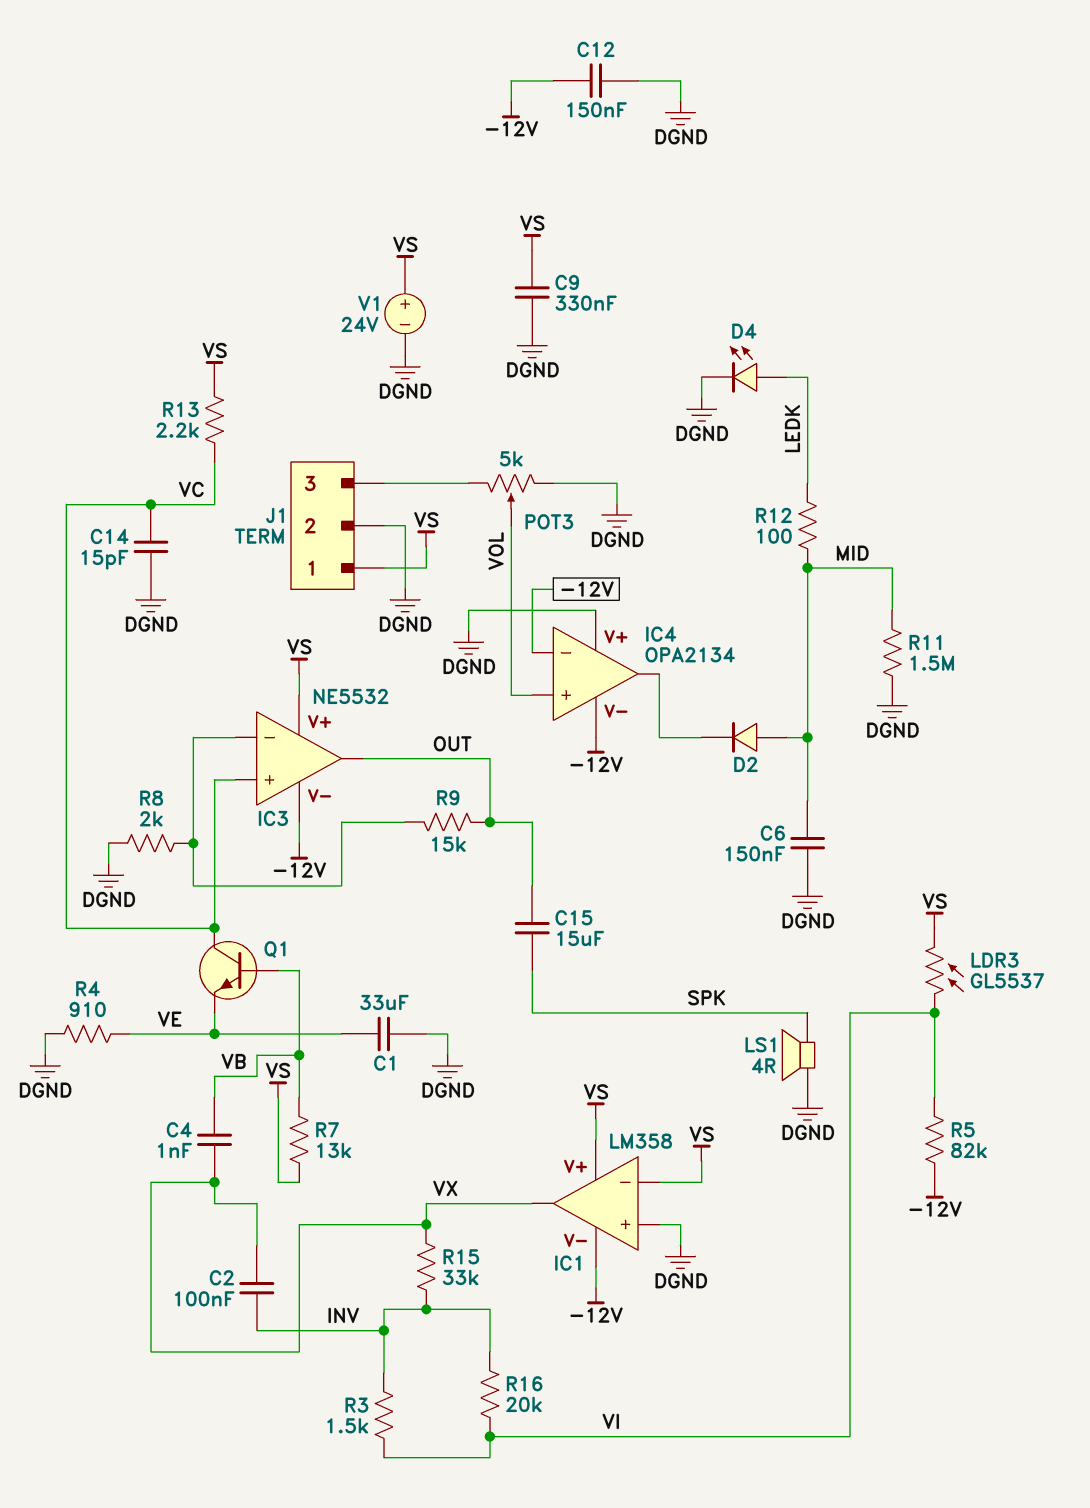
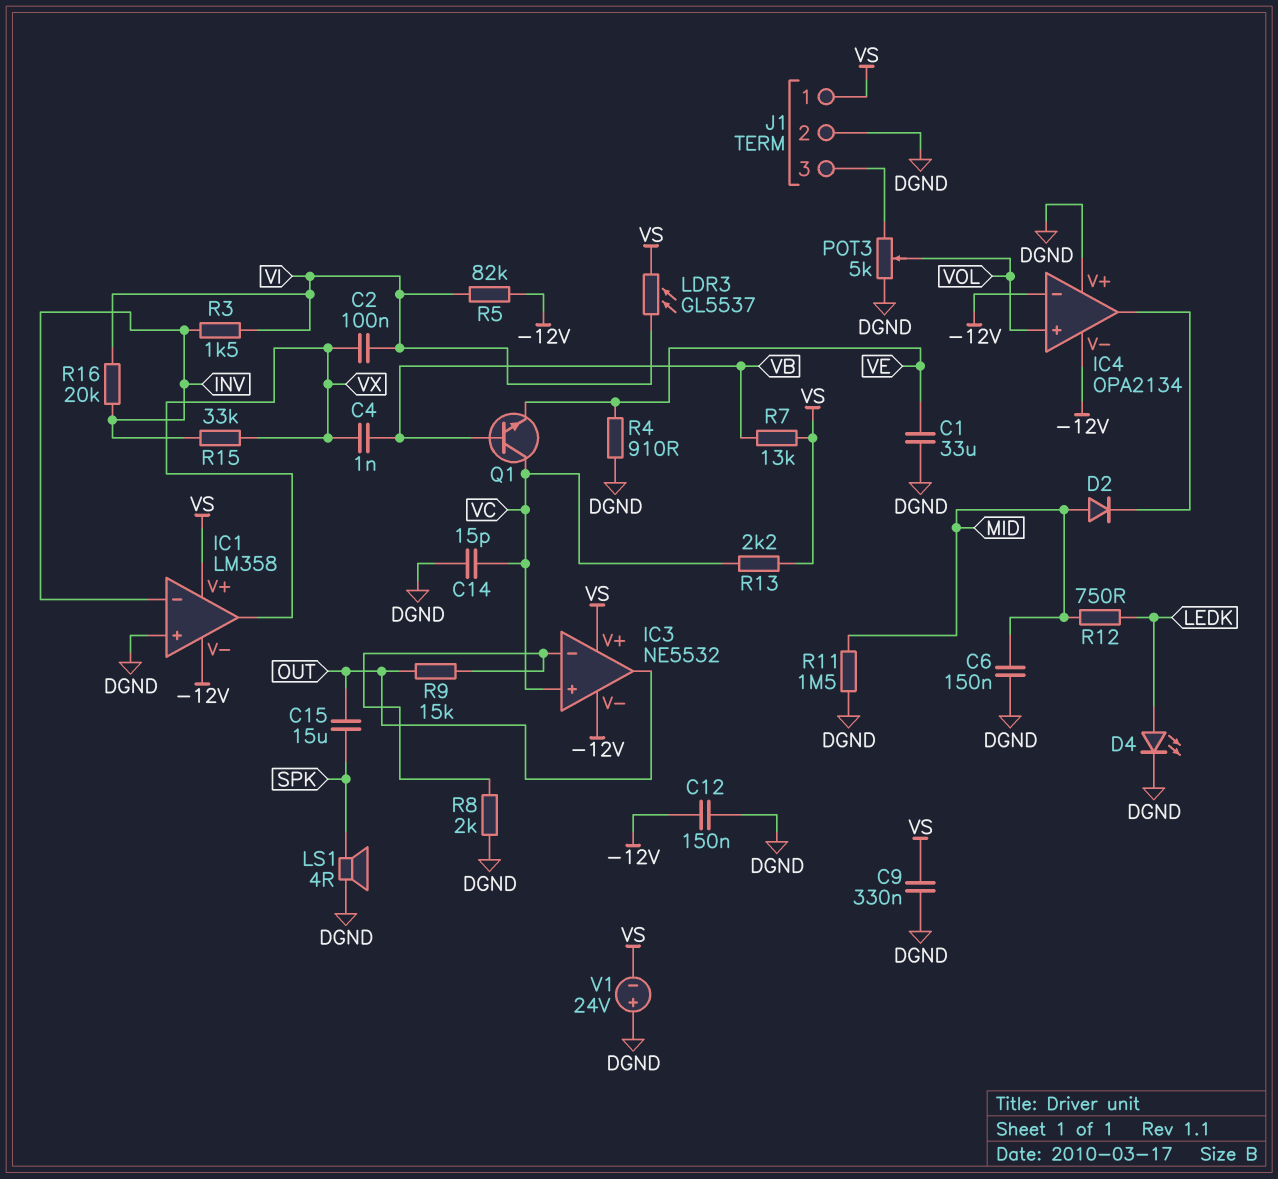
C2: 100nF (INV, VX) -> 100nF (VI, VX)
IC1 pin in-: VS -> INV
R12: 100 (LEDK, MID) -> 750 (LEDK, MID)
V1: 24V (plus VS, minus DGND) -> 24V (plus DGND, minus VS)

